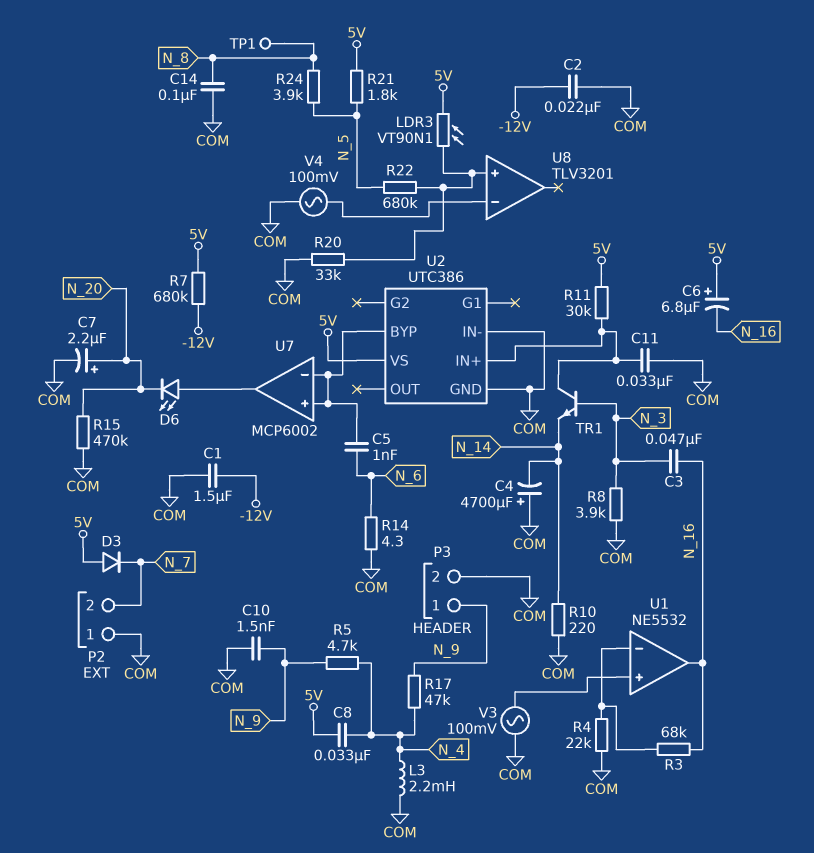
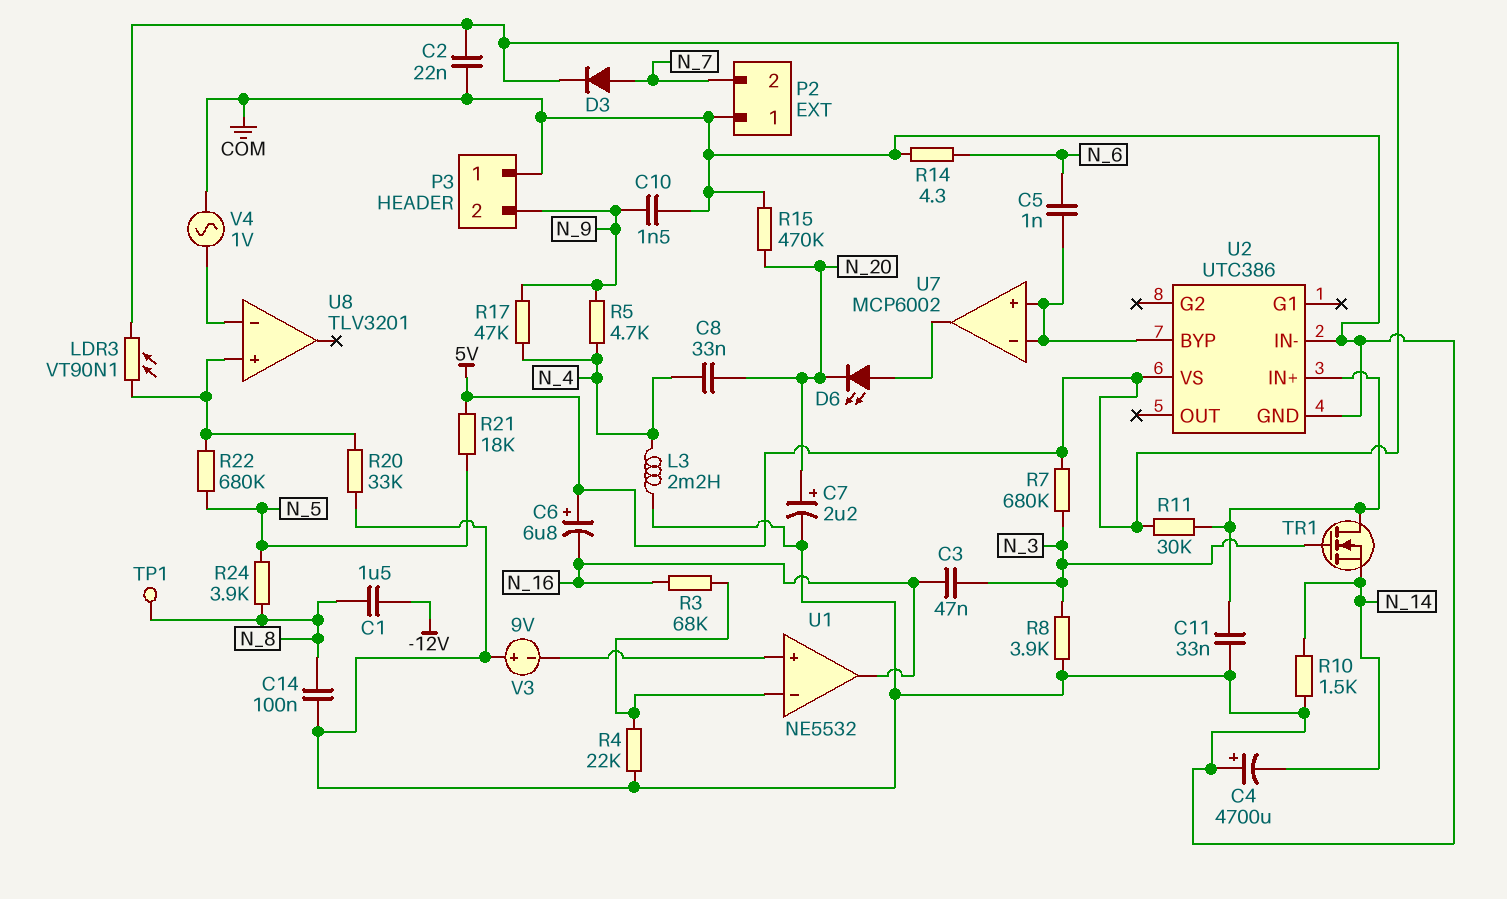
C1: 1.5uF (-12V, COM) -> 1.5uF (-12V, N_8)
C2: 22nF (-12V, COM) -> 22nF (5V, COM)
C8: 33nF (5V, N_4) -> 33nF (N_4, N_20)
D3: diode (A 5V, K N_7) -> diode (A N_7, K 5V)
P3 pin 1: N_9 -> COM
P3 pin 2: COM -> N_9
R7: 680k (-12V, 5V) -> 680k (5V, N_3)
R10: 220 (COM, N_14) -> 1.5k (COM, N_14)
R21: 1.8k (5V, N_5) -> 18k (5V, N_5)
TR1: NPN (B N_3, C U2/IN+, E N_14) -> NMOS (G N_3, D U2/IN+, S N_14)
V3: AC 100mV (COM, U1/in+) -> 9V (plus COM, minus U1/in+)
V4: AC 100mV (COM, U8/in-) -> AC 1V (COM, U8/in-)

